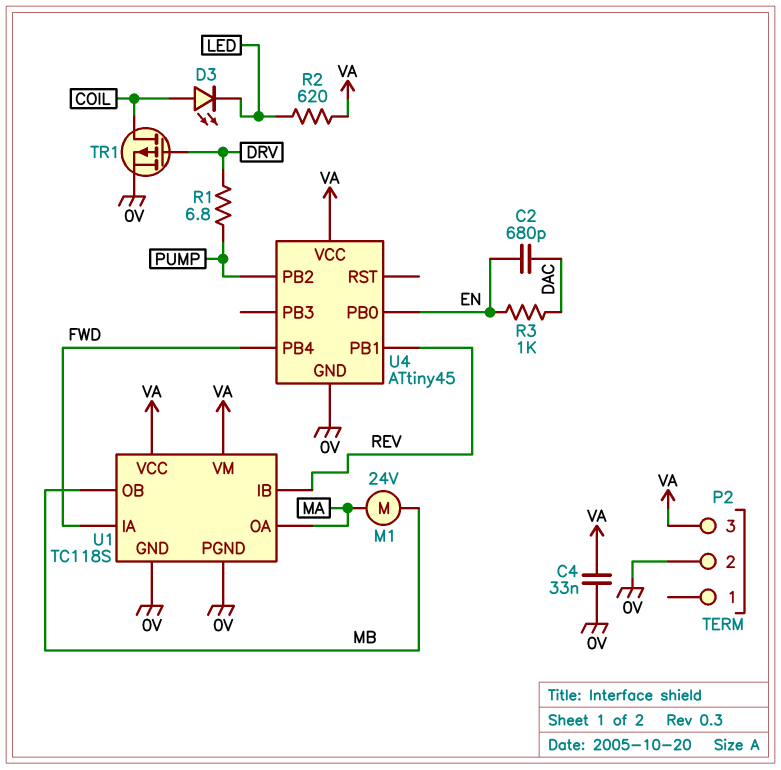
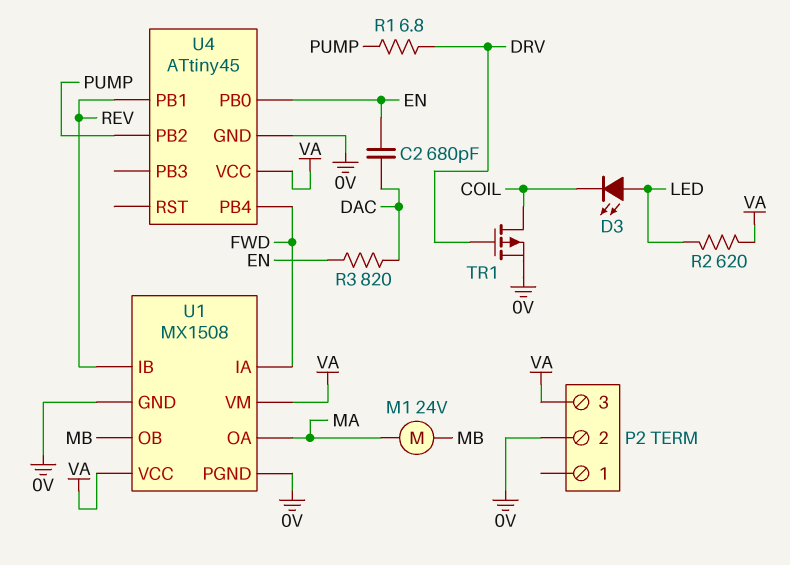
C4: 33nF (0V, VA) -> none
D3: LED (A COIL, K LED) -> LED (A LED, K COIL)
R3: 1k (DAC, EN) -> 820 (DAC, EN)
U1: TC118S -> MX1508

